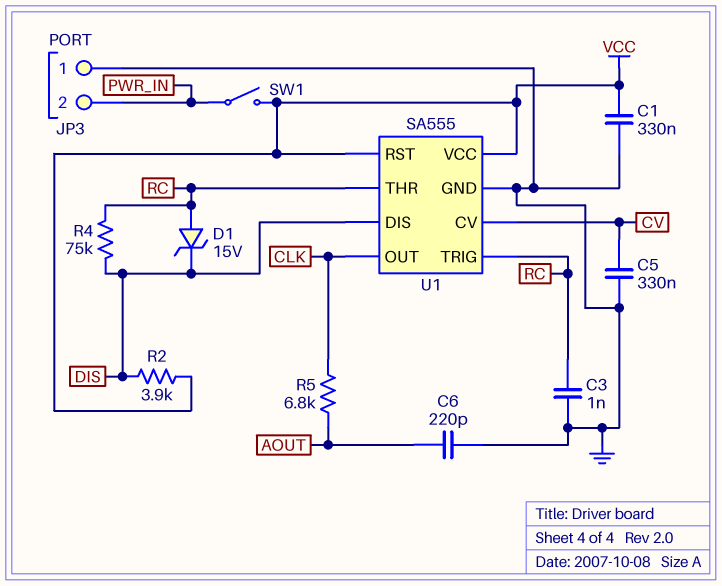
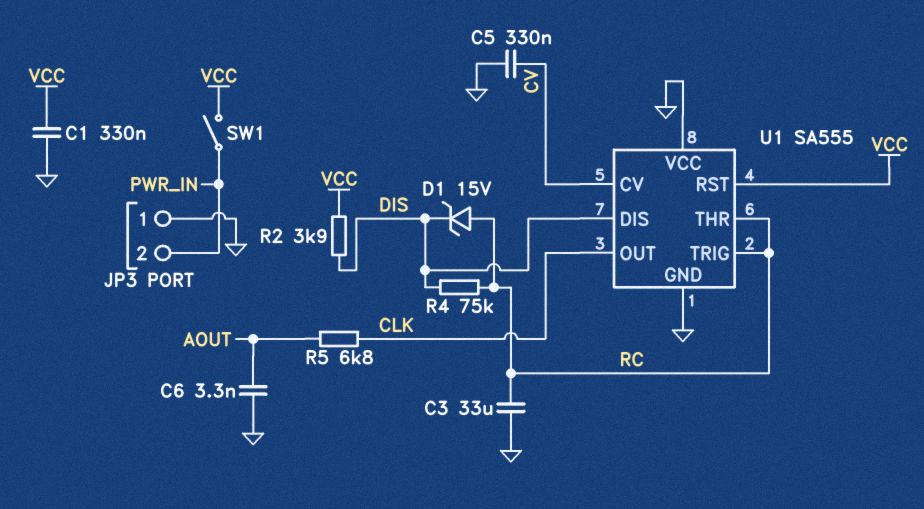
C3: 1nF (GND, RC) -> 33uF (GND, RC)
C6: 220pF (AOUT, GND) -> 3.3nF (AOUT, GND)
U1 pin VCC: VCC -> GND

